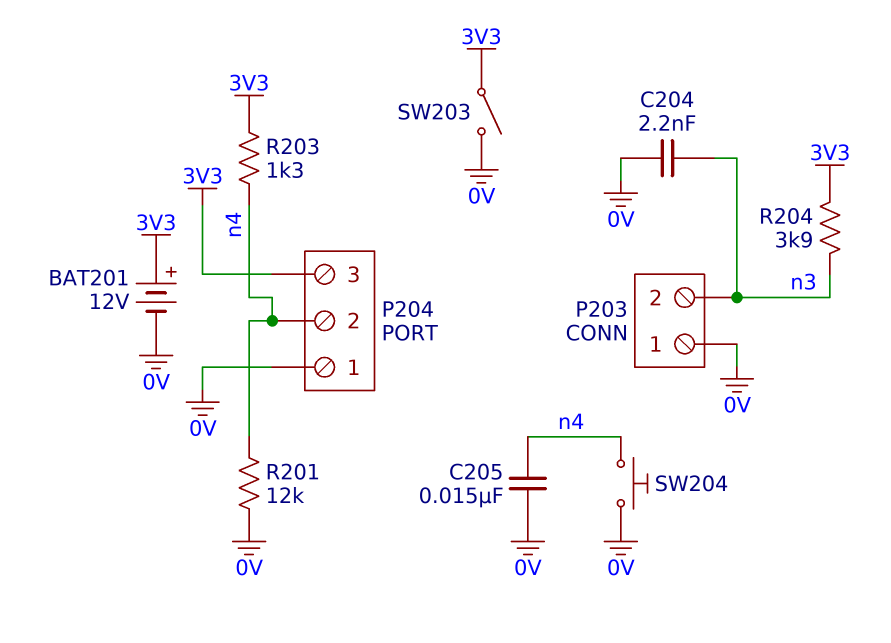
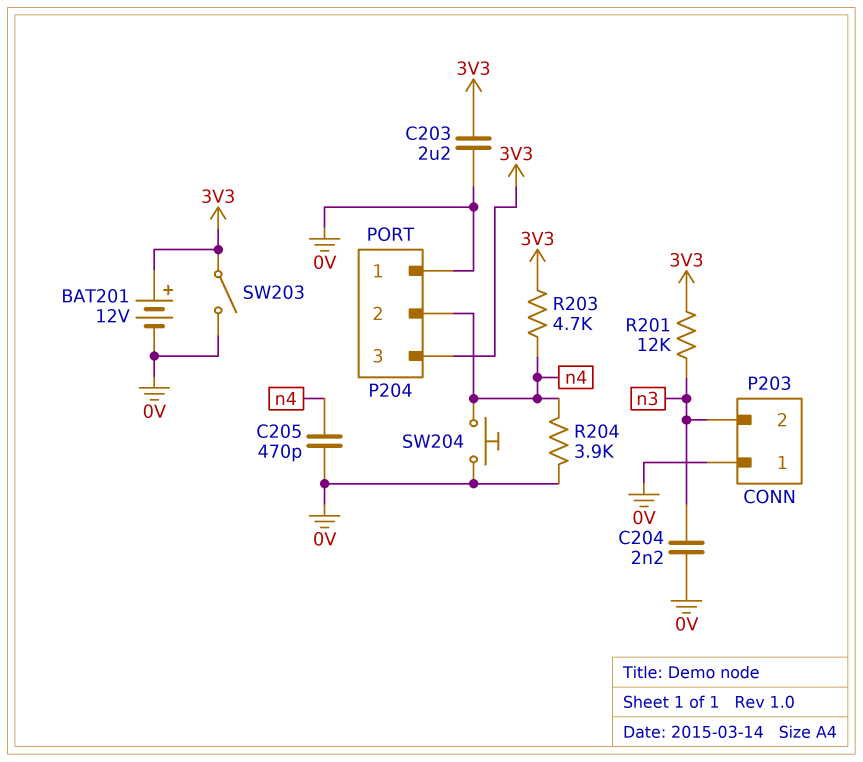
C203: none -> 2.2uF (0V, 3V3)
C205: 15nF (0V, n4) -> 470pF (0V, n4)
R201: 12k (0V, n4) -> 12k (3V3, n3)
R203: 1.3k (3V3, n4) -> 4.7k (3V3, n4)
R204: 3.9k (3V3, n3) -> 3.9k (0V, n4)

